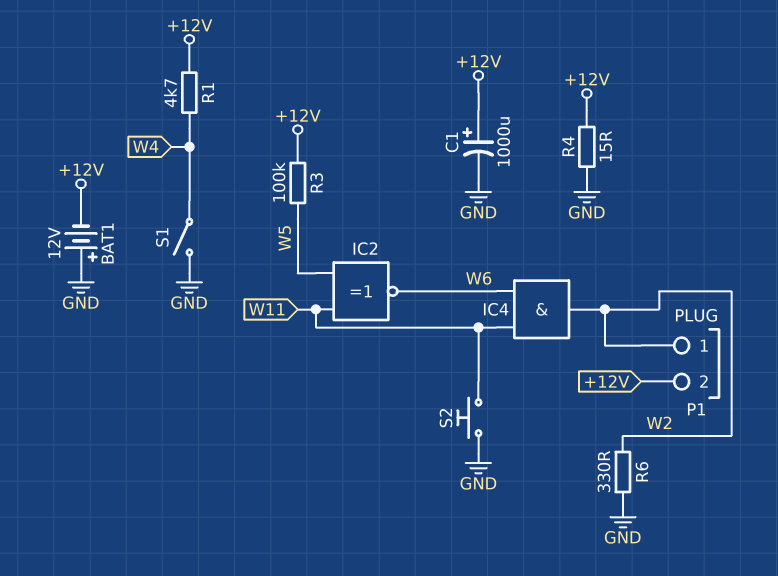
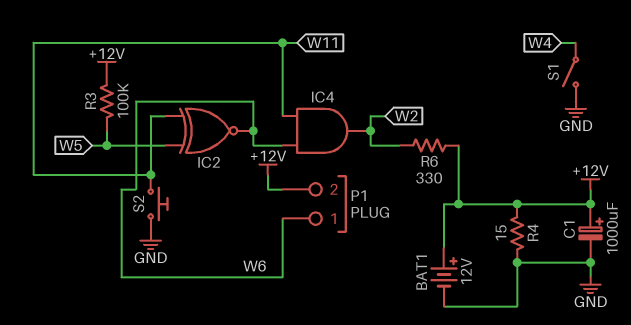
BAT1: 12V (plus GND, minus +12V) -> 12V (plus +12V, minus GND)
P1 pin 1: W2 -> W6
R1: 4.7k (+12V, W4) -> none
R6: 330 (GND, W2) -> 330 (+12V, W2)

